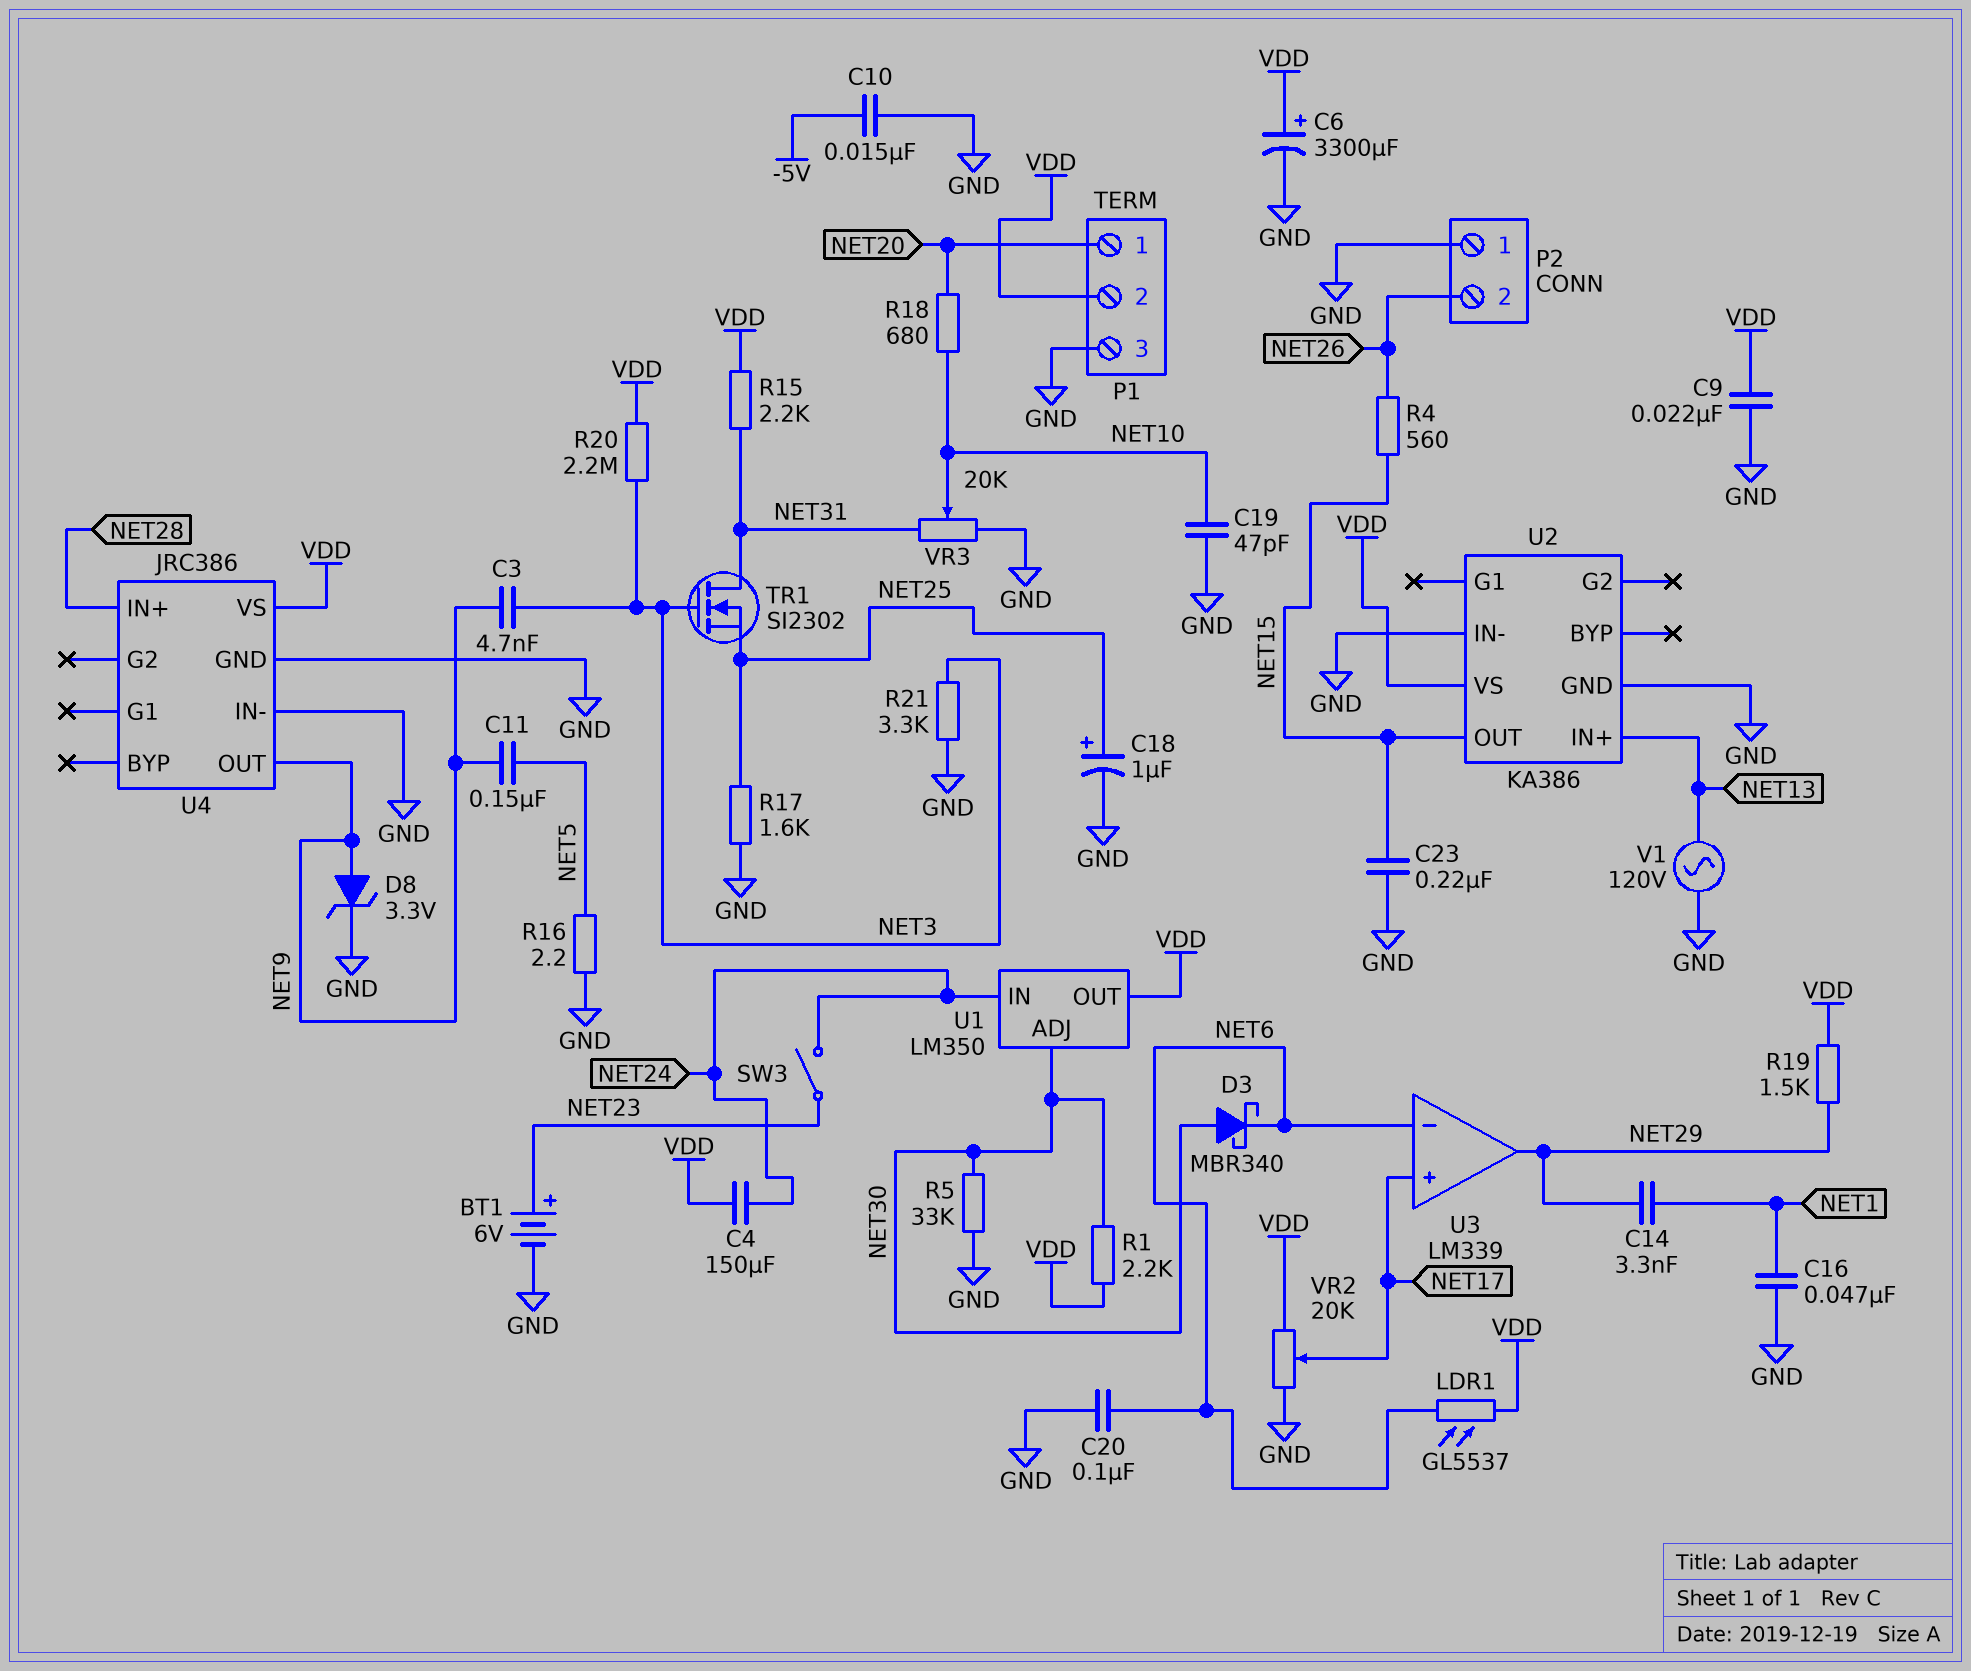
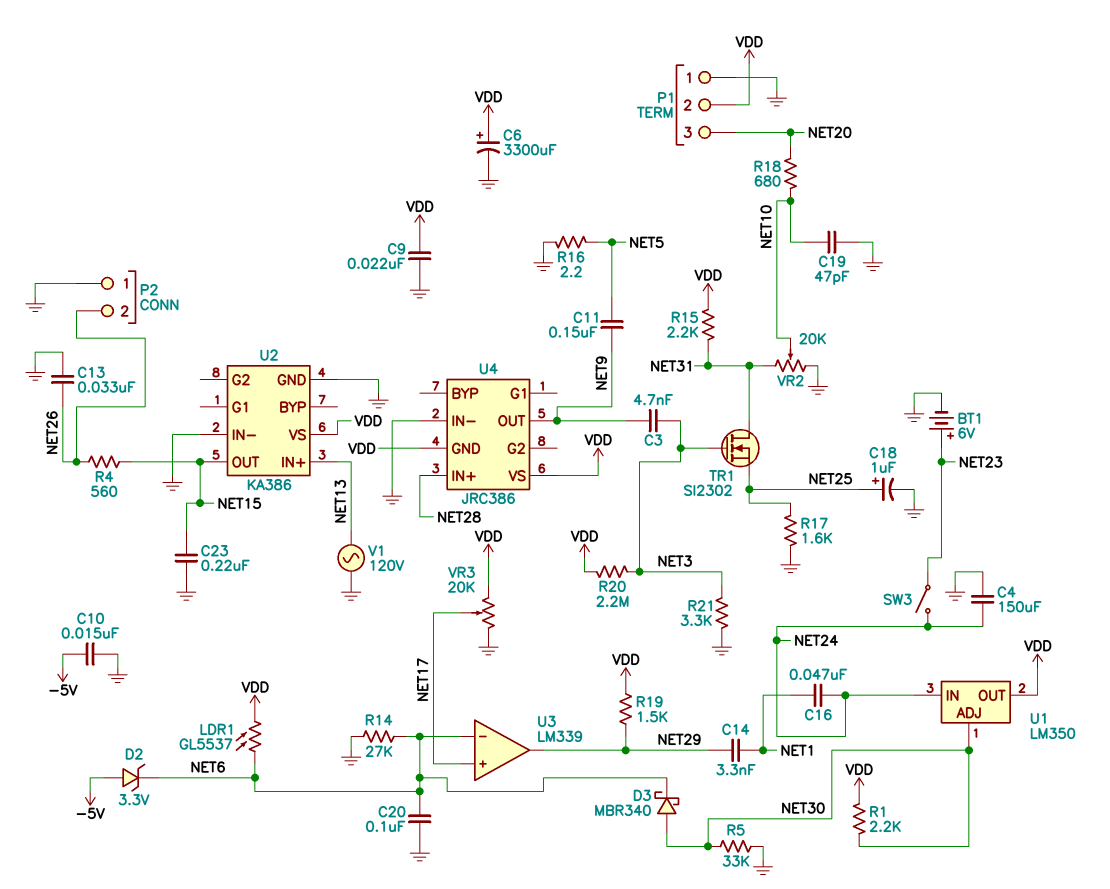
C4: 150uF (NET24, VDD) -> 150uF (GND, NET24)
C13: none -> 33nF (GND, NET26)
C16: 47nF (GND, NET1) -> 47nF (NET1, NET24)
D2: none -> zener 3.3V (A -5V, K NET6)
D8: zener 3.3V (A NET9, K GND) -> none
P1 pin 1: NET20 -> GND
P1 pin 3: GND -> NET20
R14: none -> 27k (GND, NET6)
U4 pin GND: GND -> VDD
VR2: 20k (GND, VDD, wiper NET17) -> 20k (GND, NET31, wiper NET10)
VR3: 20k (GND, NET31, wiper NET10) -> 20k (GND, VDD, wiper NET17)

